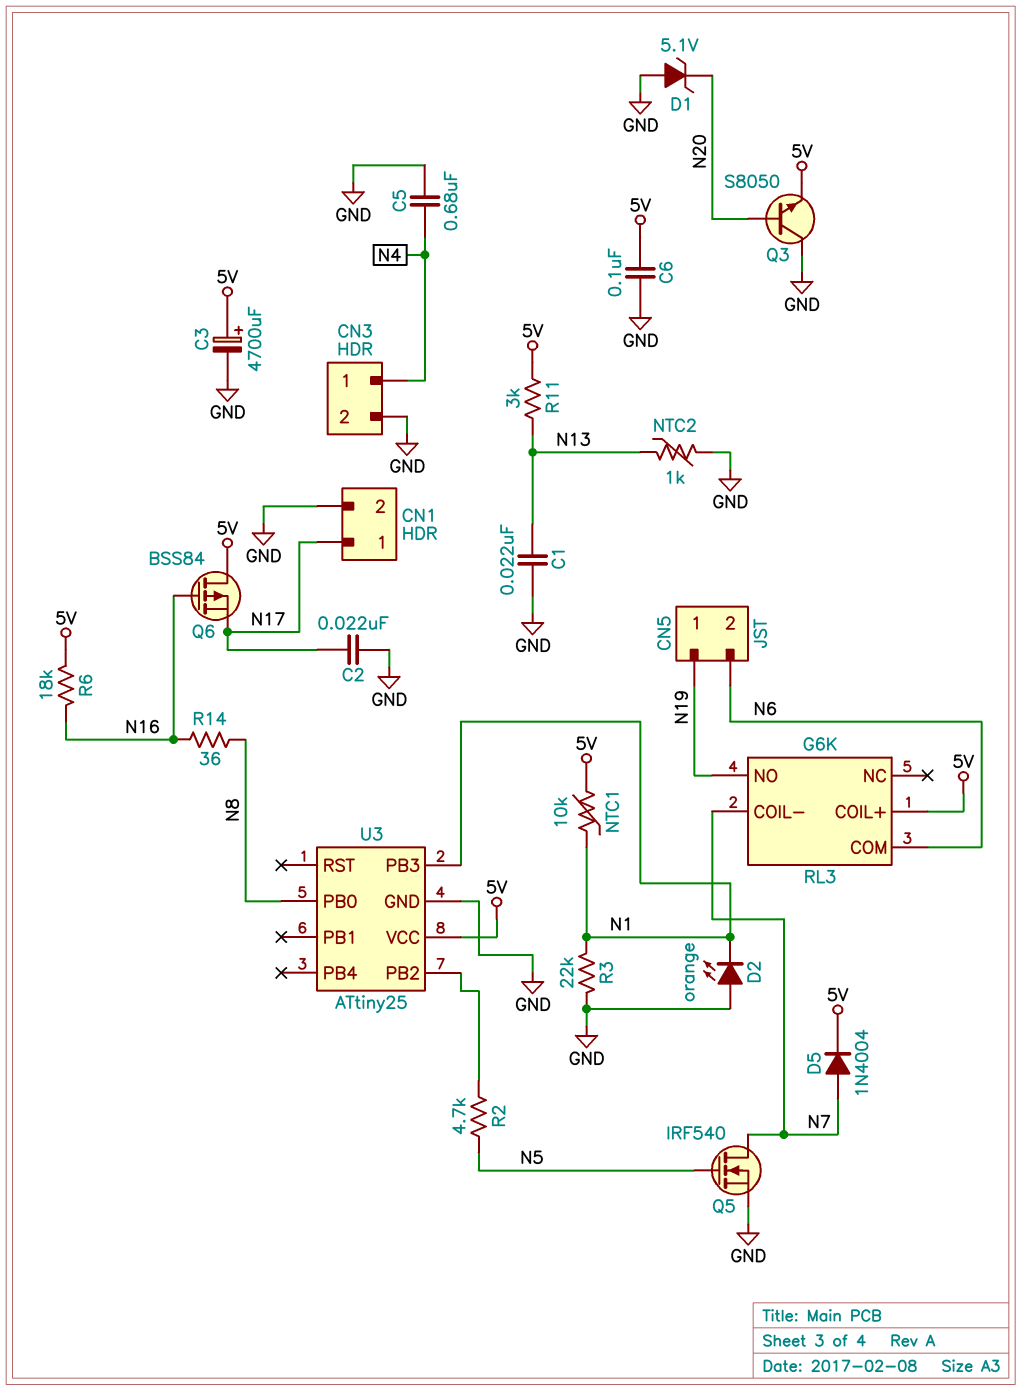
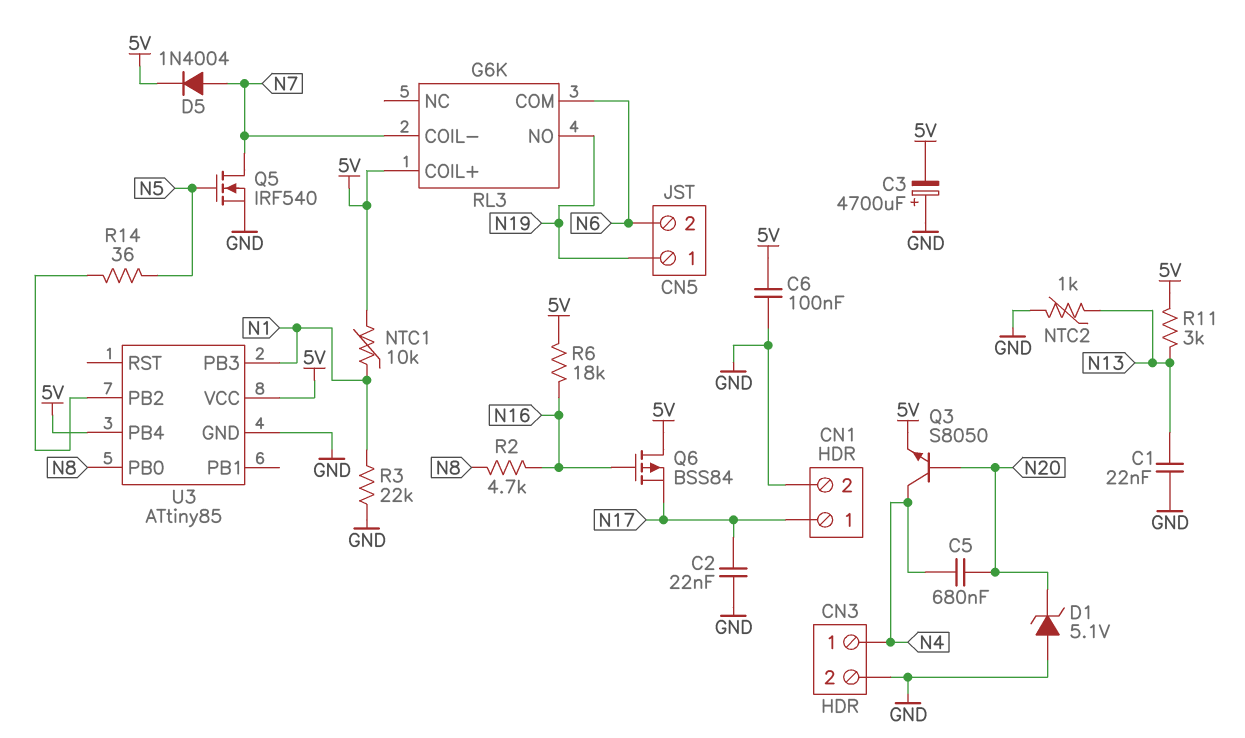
C3: 4700uF (plus 5V, minus GND) -> 4700uF (plus GND, minus 5V)
C5: 680nF (GND, N4) -> 680nF (N4, N20)
D2: LED orange (A GND, K N1) -> none
Q3: NPN S8050 (B N20, C GND, E 5V) -> NPN S8050 (B N20, C N4, E 5V)
R2: 4.7k (N5, U3/PB2) -> 4.7k (N8, N16)
R14: 36 (N8, N16) -> 36 (N5, U3/PB2)
U3: ATtiny25 -> ATtiny85
U3 pin PB4: none -> 5V

